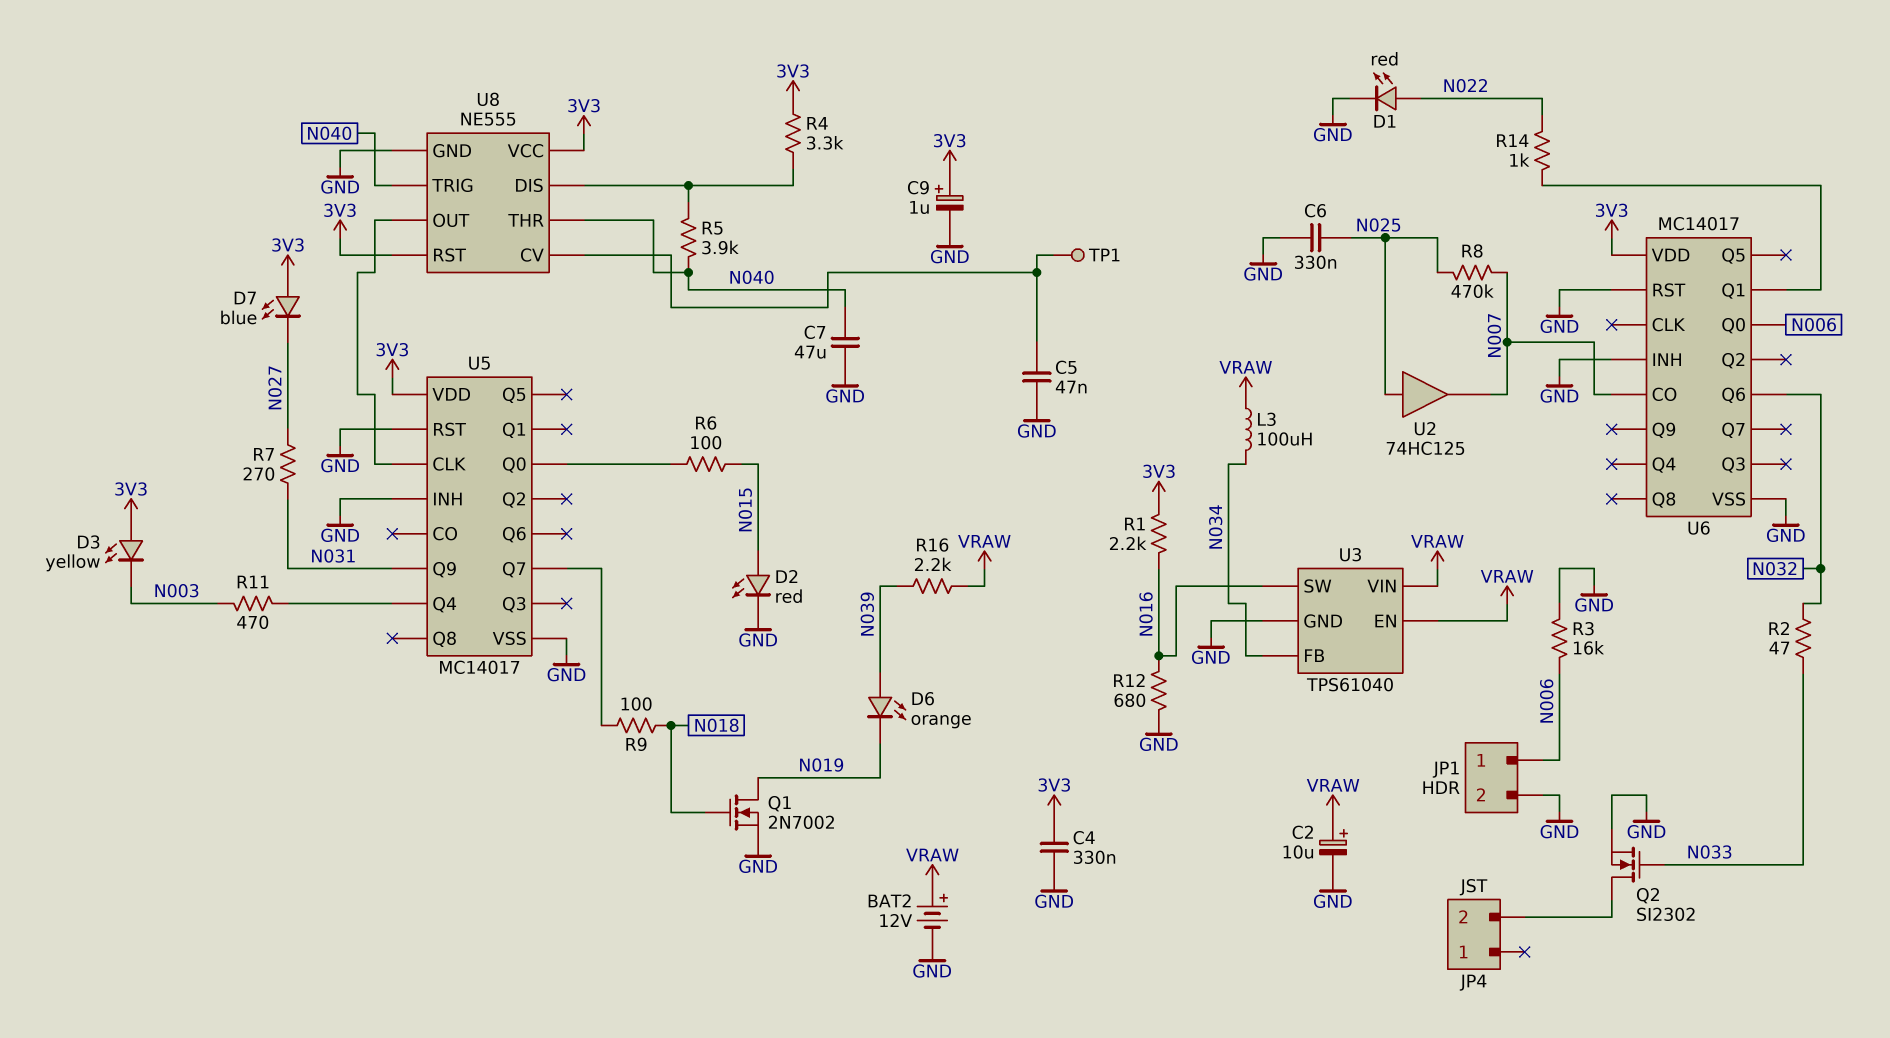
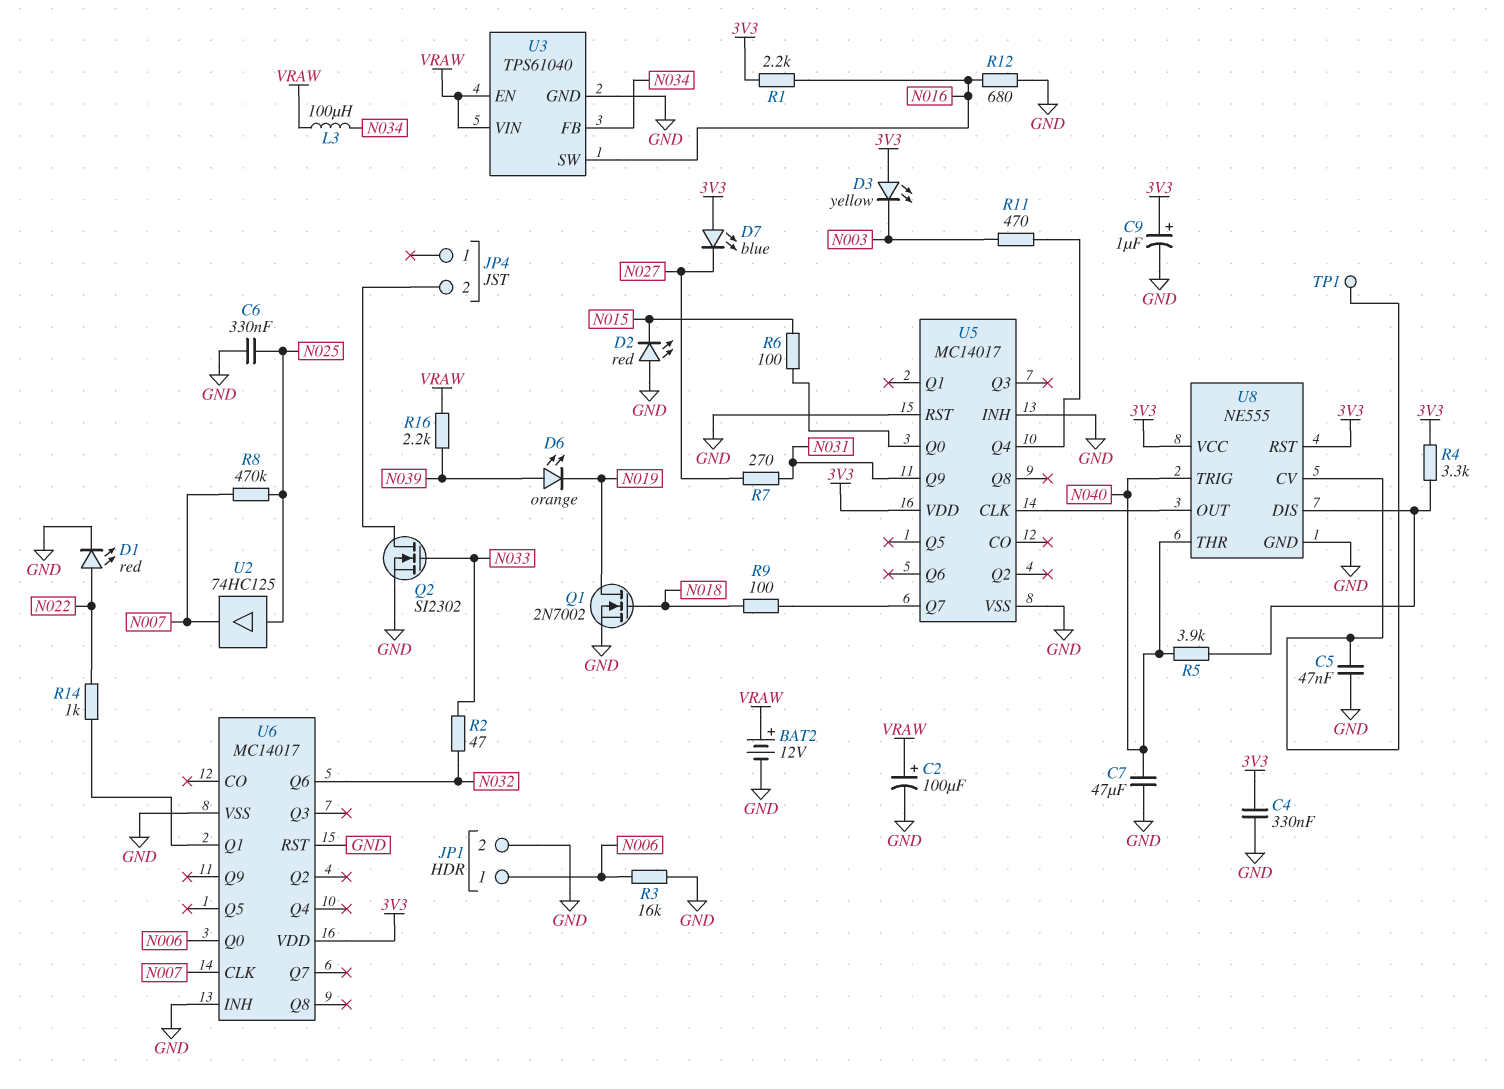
C2: 10uF (plus VRAW, minus GND) -> 100uF (plus VRAW, minus GND)
D2: LED red (A N015, K GND) -> LED red (A GND, K N015)
U6 pin CLK: none -> N007
U6 pin CO: N007 -> none

